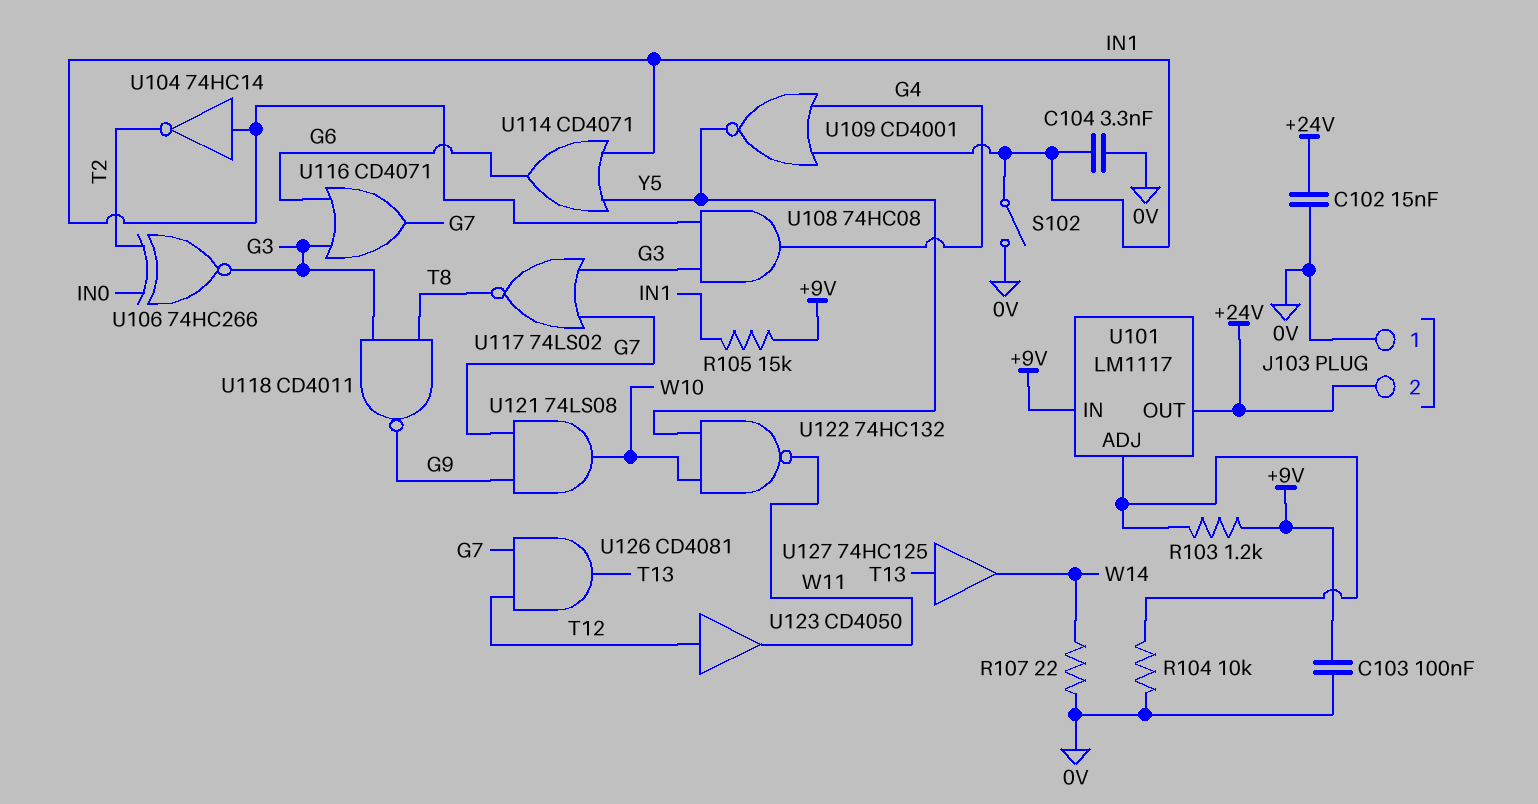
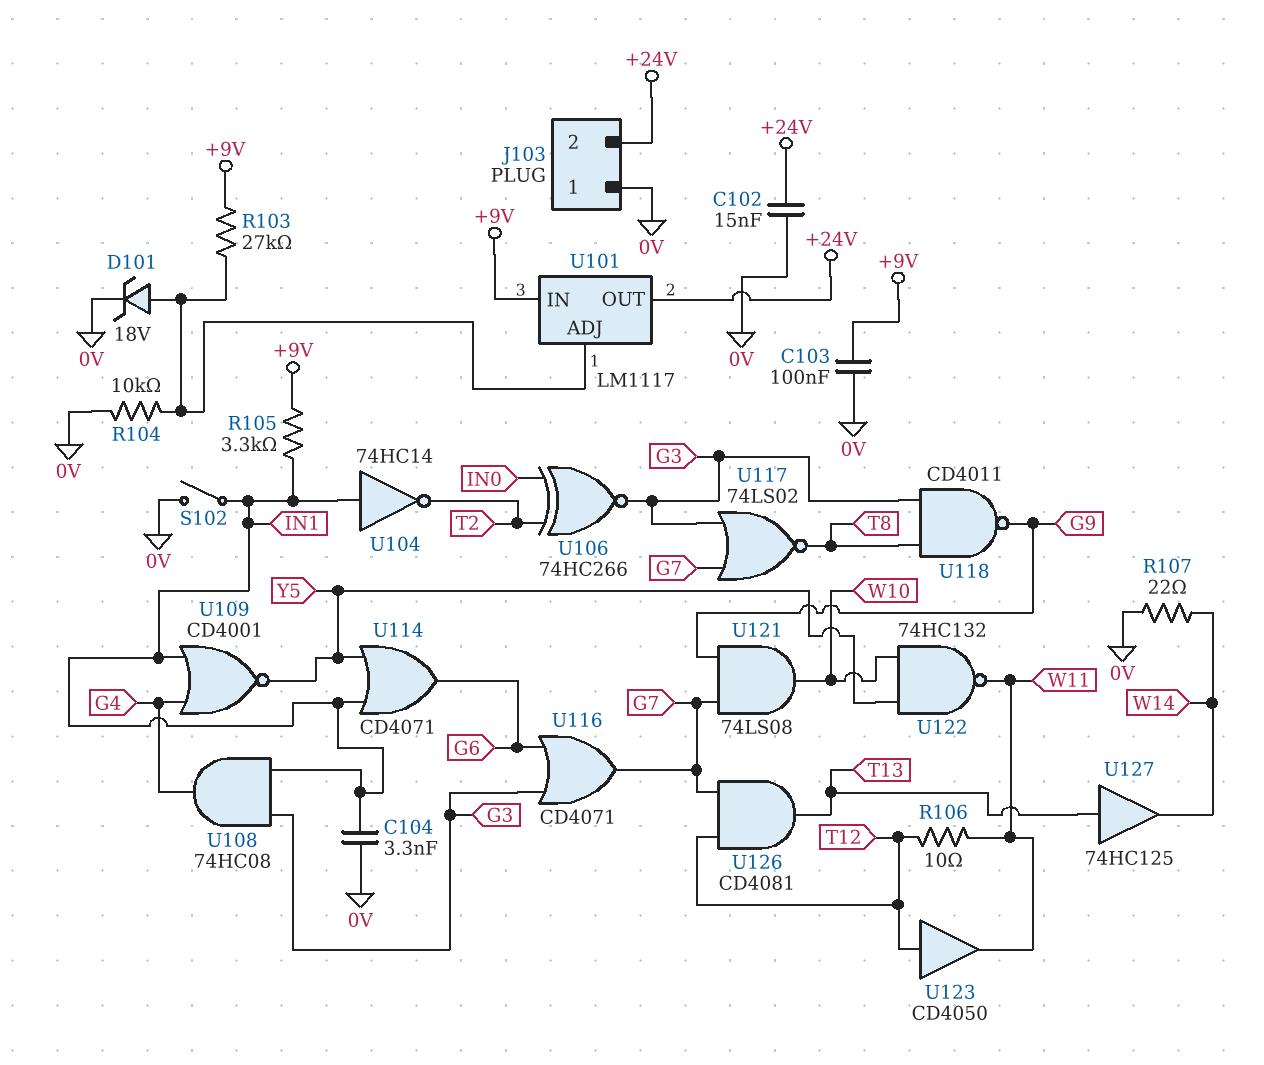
D101: none -> zener 18V (A U101/ADJ, K 0V)
R103: 1.2k (+9V, U101/ADJ) -> 27k (+9V, U101/ADJ)
R105: 15k (+9V, IN1) -> 3.3k (+9V, IN1)
R106: none -> 10 (T12, W11)

